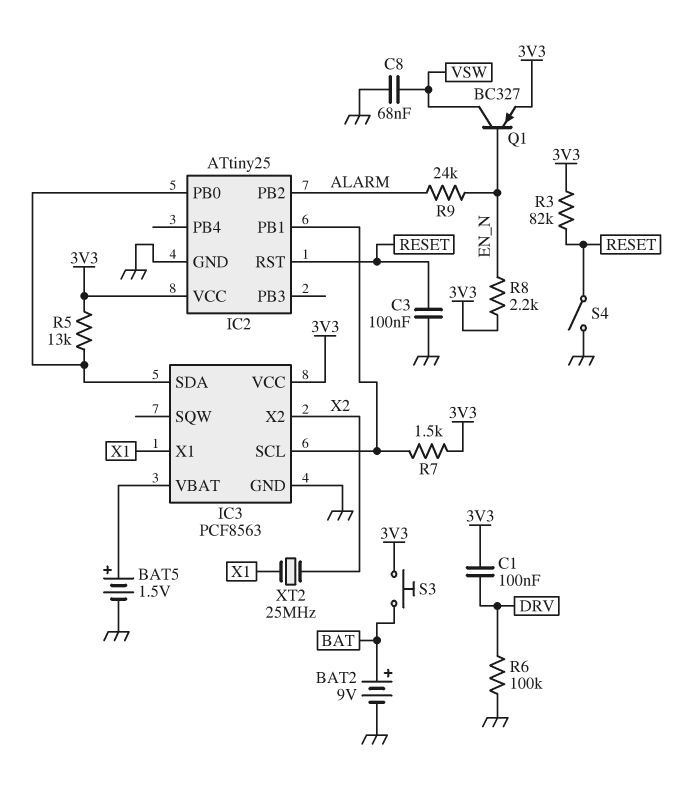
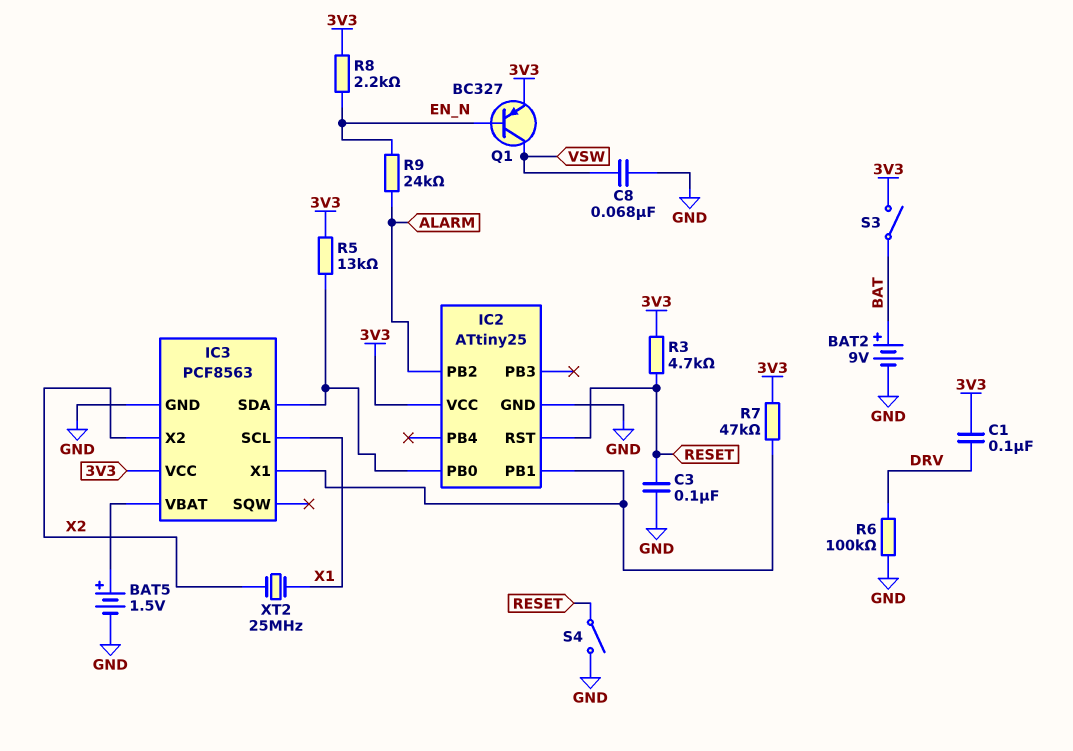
IC3 pin SCL: IC2/PB1 -> X1
IC3 pin X1: X1 -> IC2/PB1
R3: 82k (3V3, RESET) -> 4.7k (3V3, RESET)
R7: 1.5k (3V3, IC2/PB1) -> 47k (3V3, IC2/PB1)
S3: button (3V3, BAT) -> switch (3V3, BAT)

